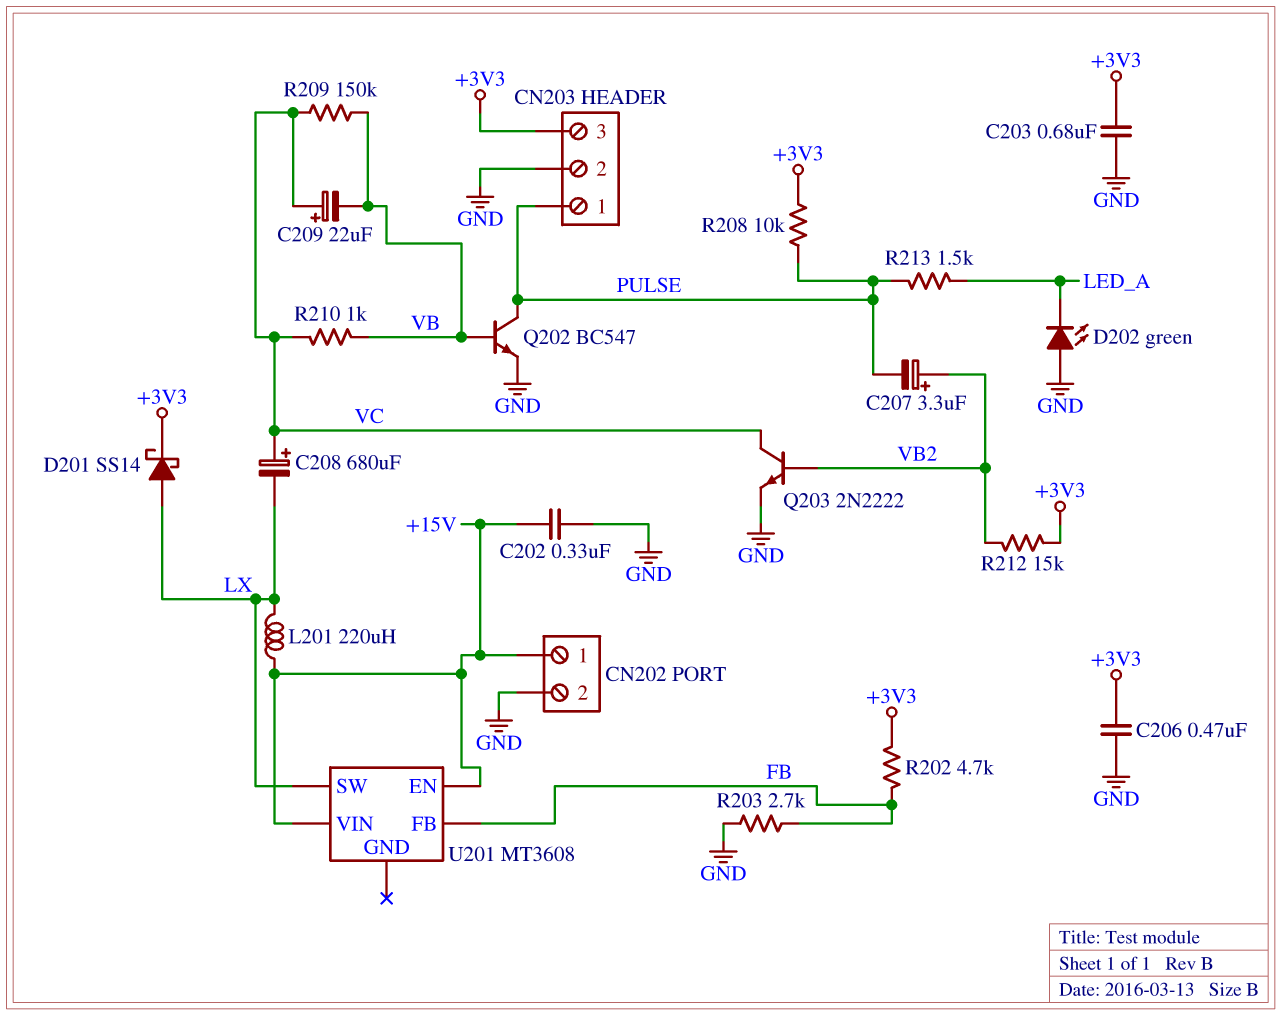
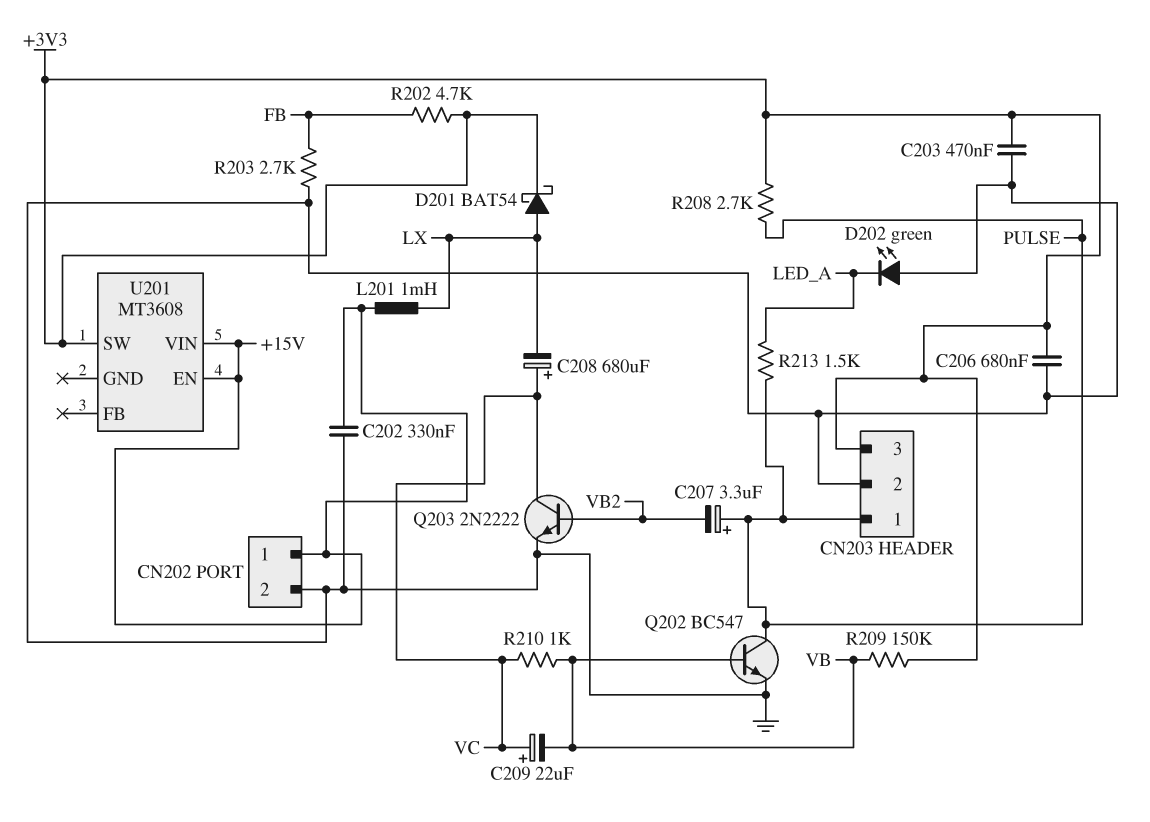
C203: 680nF (+3V3, GND) -> 470nF (+3V3, GND)
C206: 470nF (+3V3, GND) -> 680nF (+3V3, GND)
C207: 3.3uF (plus VB2, minus PULSE) -> 3.3uF (plus PULSE, minus VB2)
D201: schottky SS14 (A LX, K +3V3) -> schottky BAT54 (A LX, K +3V3)
L201: 220uH (+15V, LX) -> 1mH (+15V, LX)
R208: 10k (+3V3, PULSE) -> 2.7k (+3V3, PULSE)
R209: 150k (VB, VC) -> 150k (+3V3, VB)
R212: 15k (+3V3, VB2) -> none
U201 pin FB: FB -> none
U201 pin SW: LX -> +3V3

